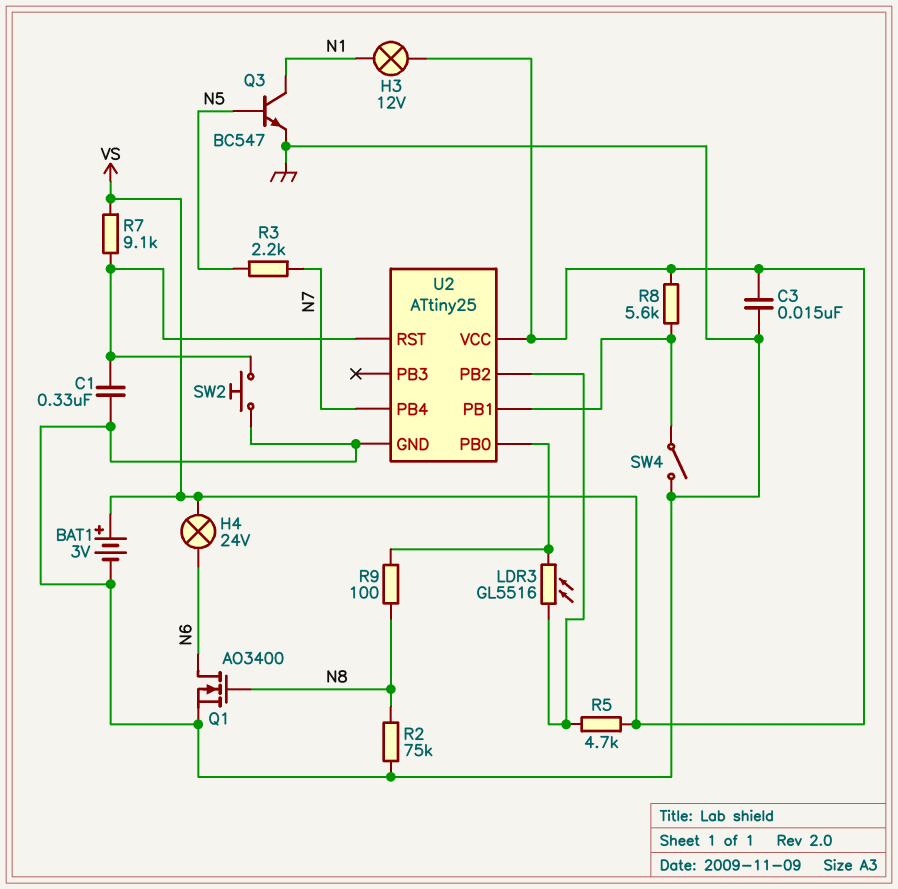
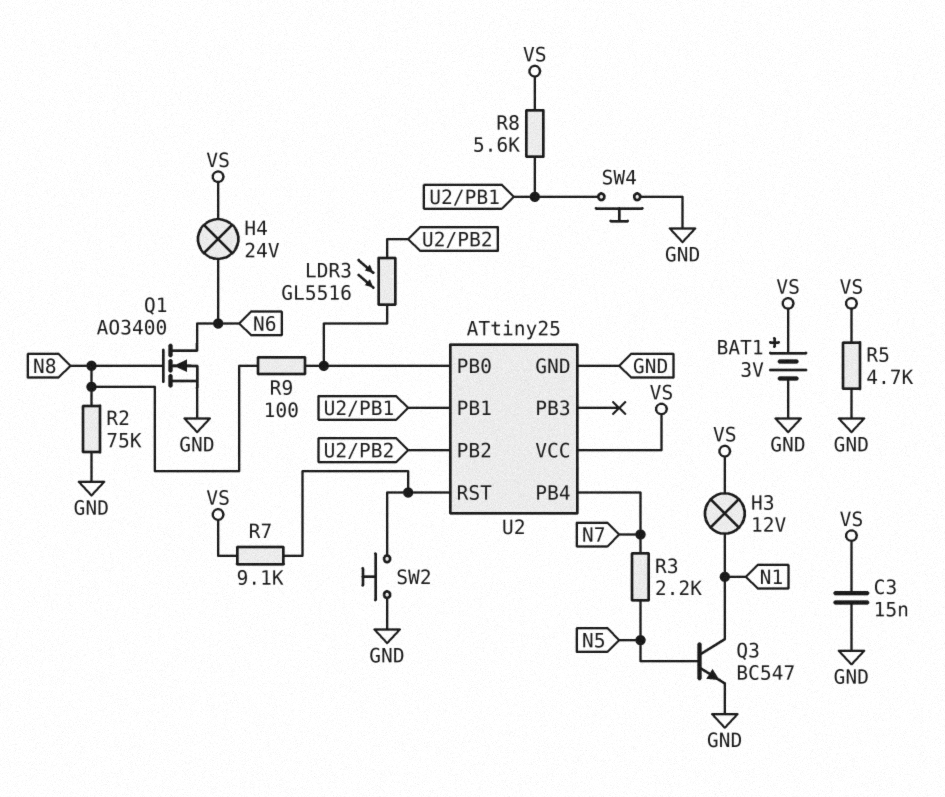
C1: 330nF (GND, U2/RST) -> none
R5: 4.7k (U2/PB2, VS) -> 4.7k (GND, VS)
SW4: switch (GND, U2/PB1) -> button (GND, U2/PB1)

